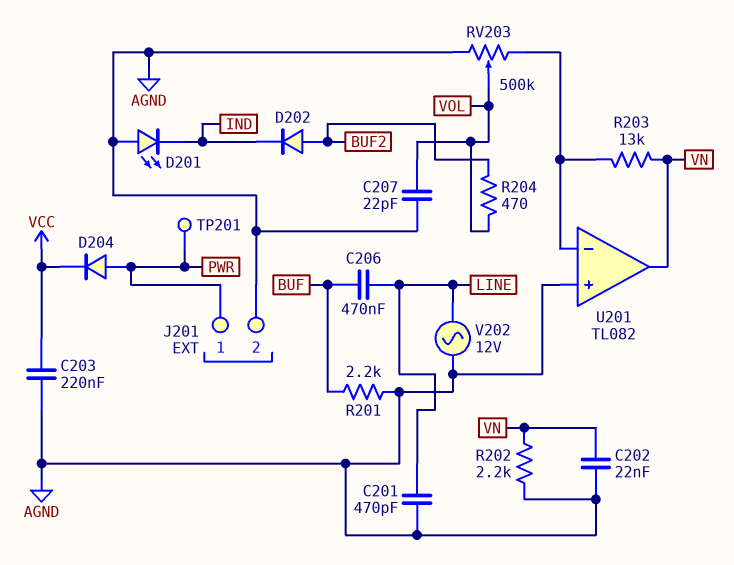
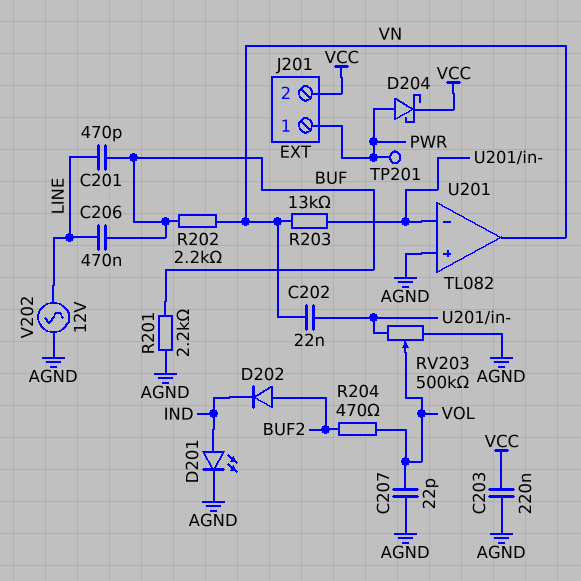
C201: 470pF (AGND, LINE) -> 470pF (BUF, LINE)
C202: 22nF (AGND, VN) -> 22nF (U201/in-, VN)
D201: LED (A AGND, K IND) -> LED (A IND, K AGND)
D204: diode (A PWR, K VCC) -> schottky (A PWR, K VCC)
J201 pin 2: AGND -> VCC
R202: 2.2k (AGND, VN) -> 2.2k (BUF, VN)

